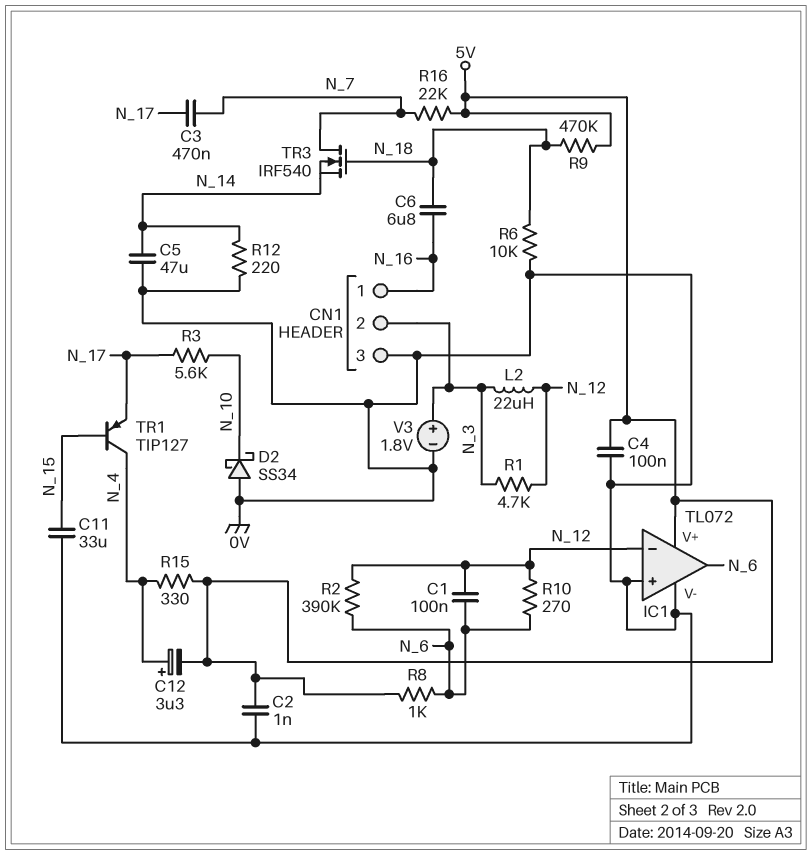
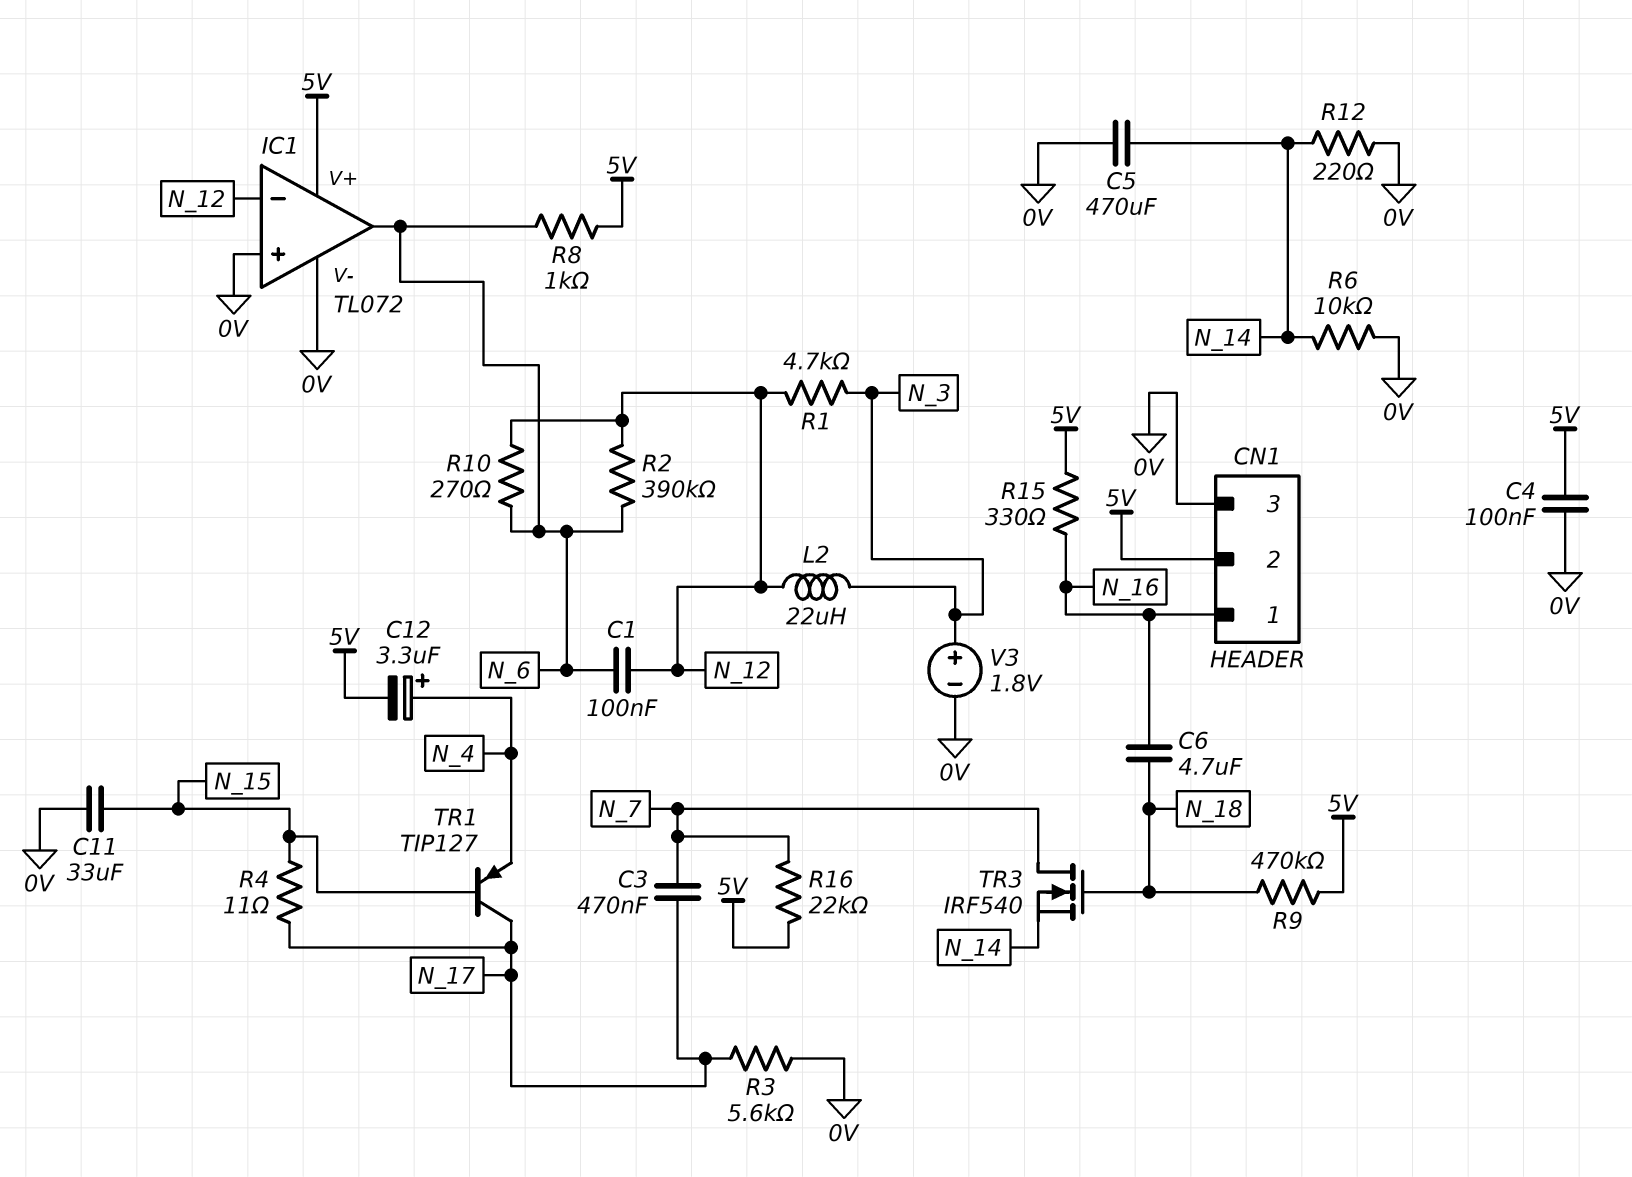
C2: 1nF (0V, 5V) -> none
C5: 47uF (0V, N_14) -> 470uF (0V, N_14)
C6: 6.8uF (N_16, N_18) -> 4.7uF (N_16, N_18)
CN1 pin 2: N_3 -> 5V
D2: schottky SS34 (A 0V, K N_10) -> none
R3: 5.6k (N_10, N_17) -> 5.6k (0V, N_17)
R4: none -> 11 (N_15, N_17)
R6: 10k (0V, N_18) -> 10k (0V, N_14)
R15: 330 (5V, N_4) -> 330 (5V, N_16)
TR1: PNP TIP127 (B N_15, C N_4, E N_17) -> PNP TIP127 (B N_15, C N_17, E N_4)

